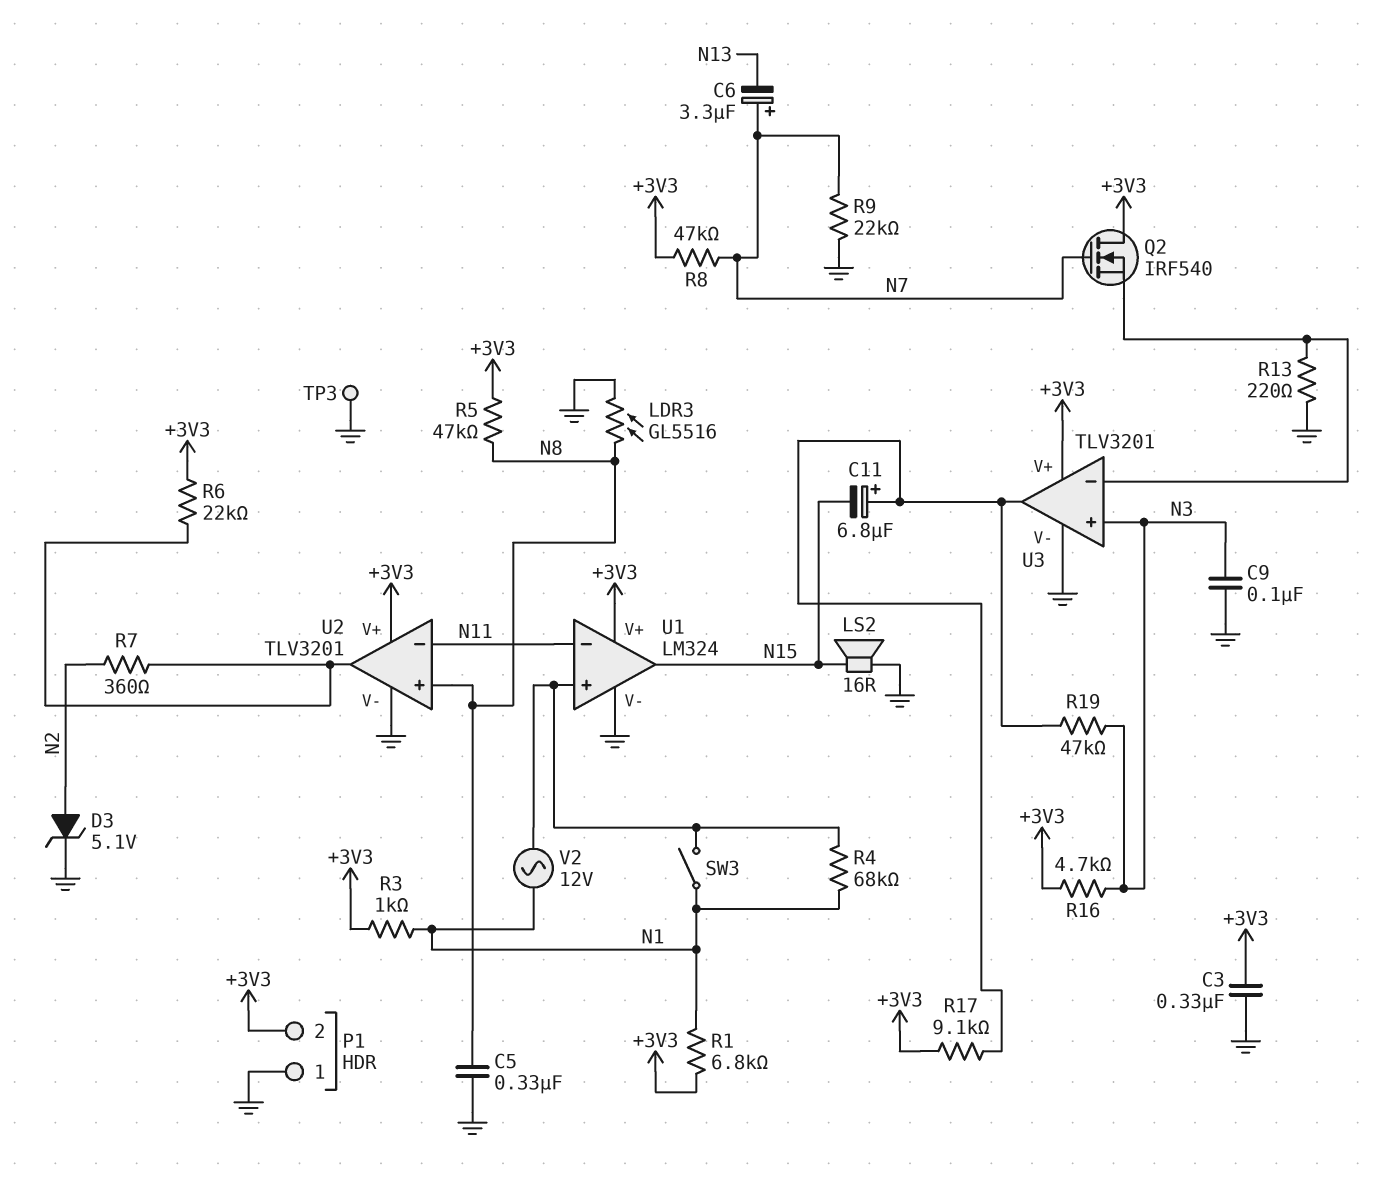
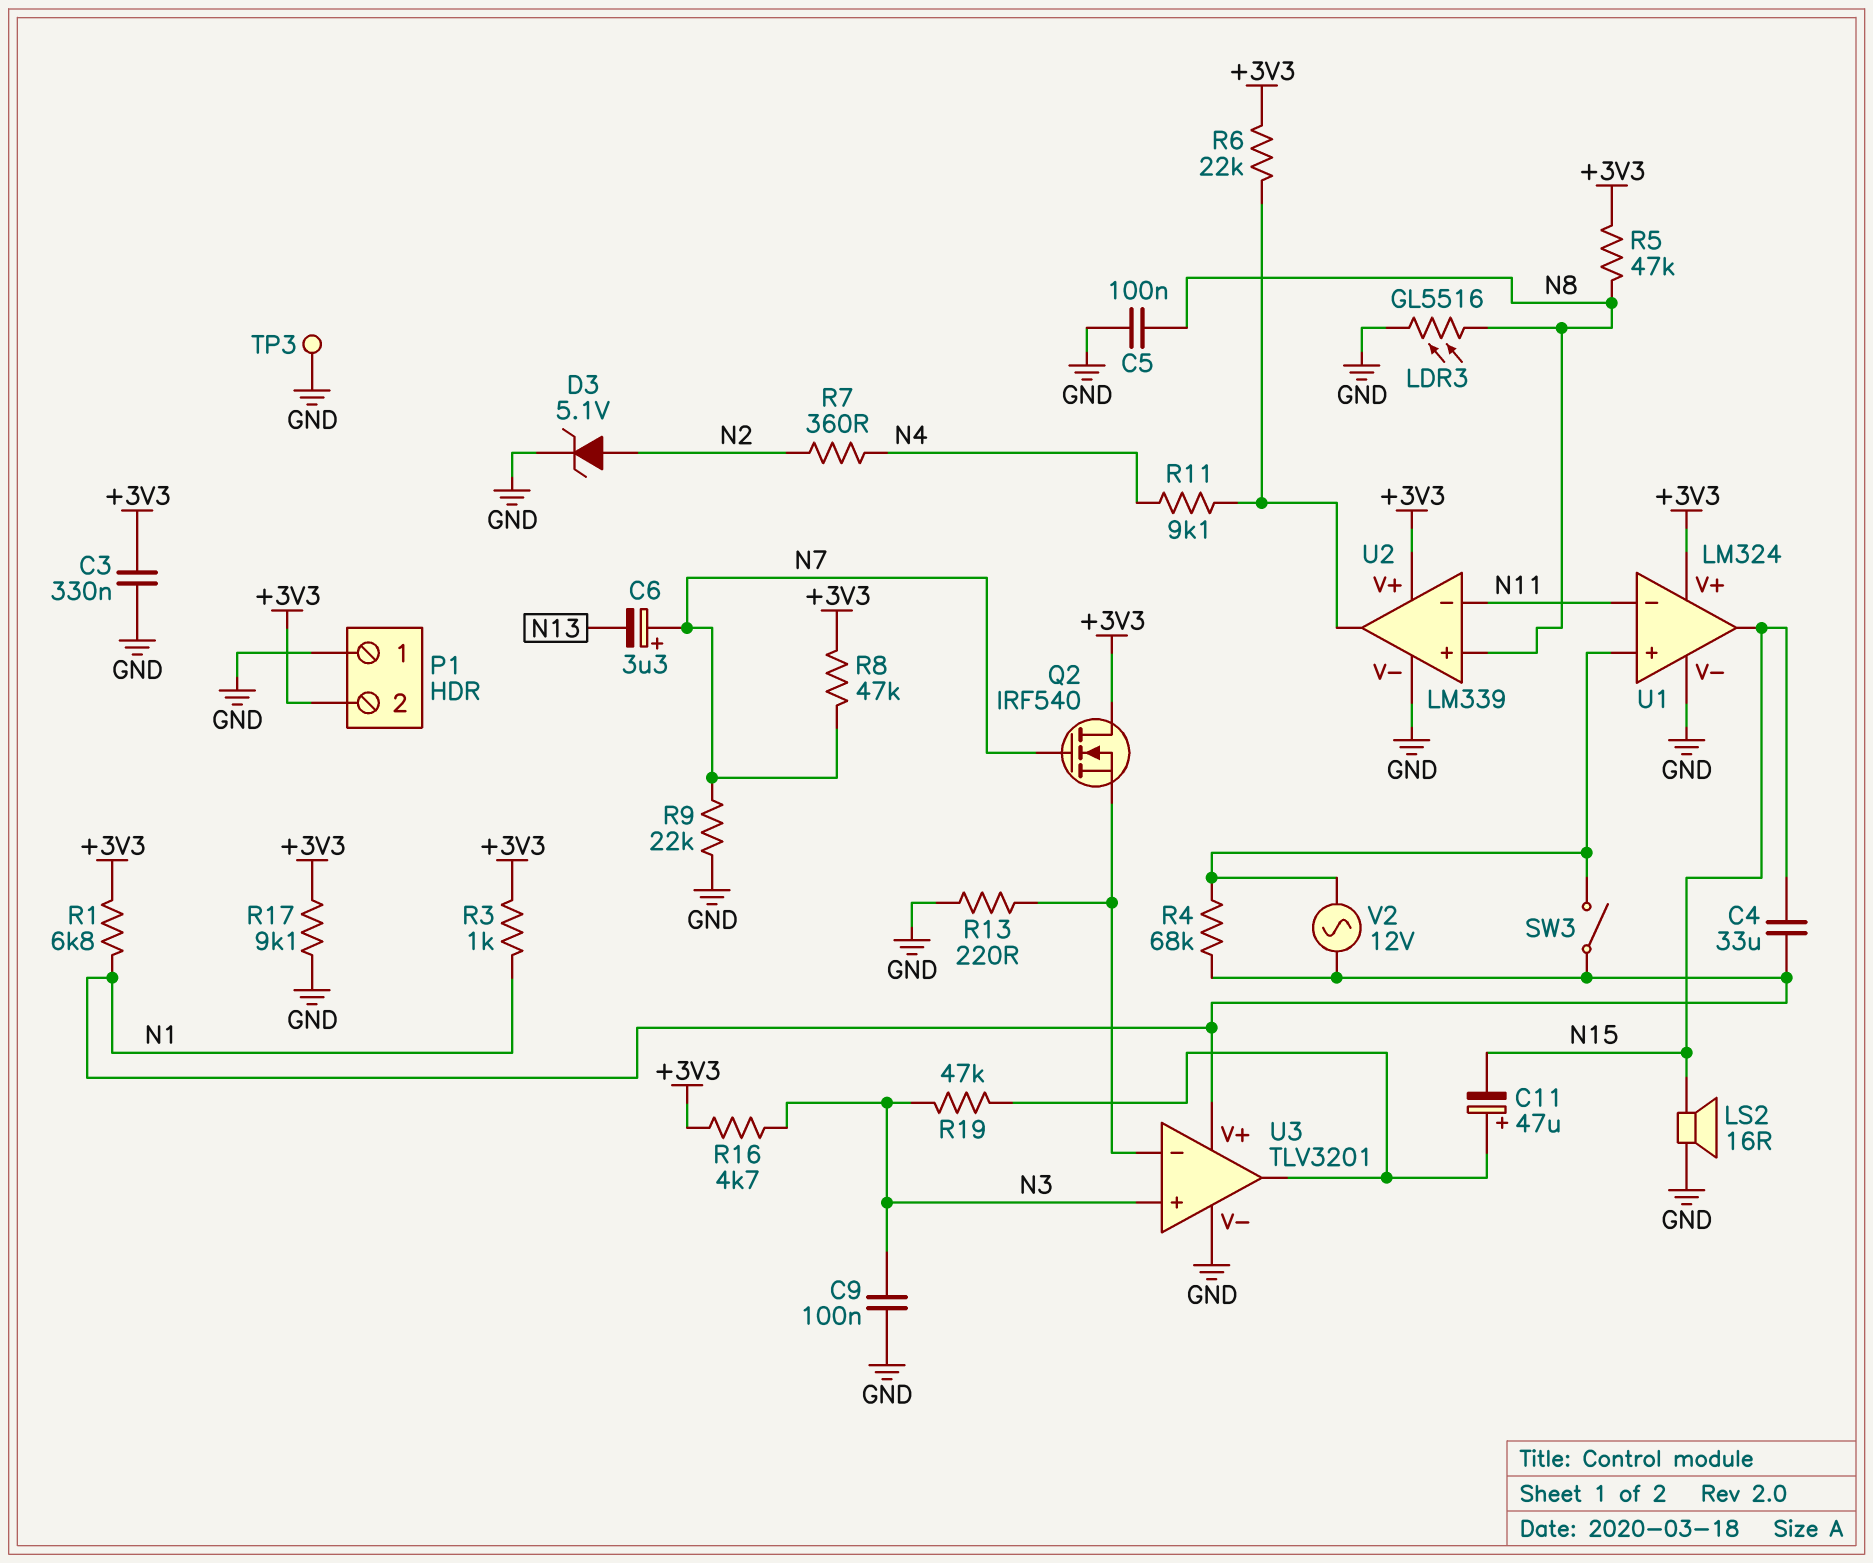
C4: none -> 33uF (N1, N15)
C5: 330nF (GND, N8) -> 100nF (GND, N8)
C11: 6.8uF (plus U3/out, minus N15) -> 47uF (plus U3/out, minus N15)
R7: 360 (N2, U2/out) -> 360 (N2, N4)
R11: none -> 9.1k (N4, U2/out)
R17: 9.1k (+3V3, U3/out) -> 9.1k (+3V3, GND)
U2: TLV3201 -> LM339
U3 pin V+: +3V3 -> N1

